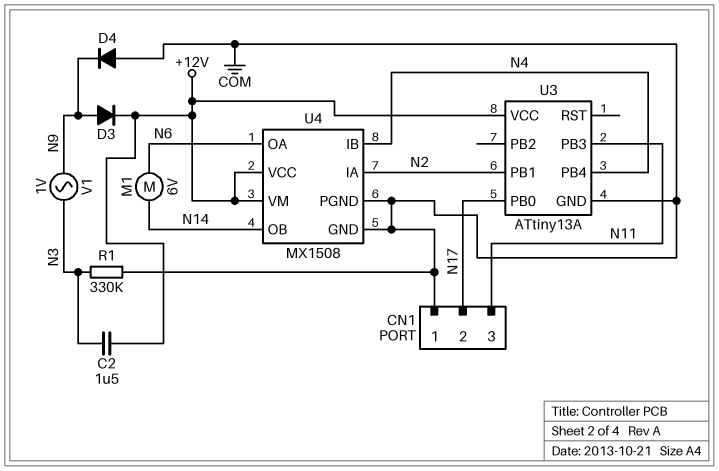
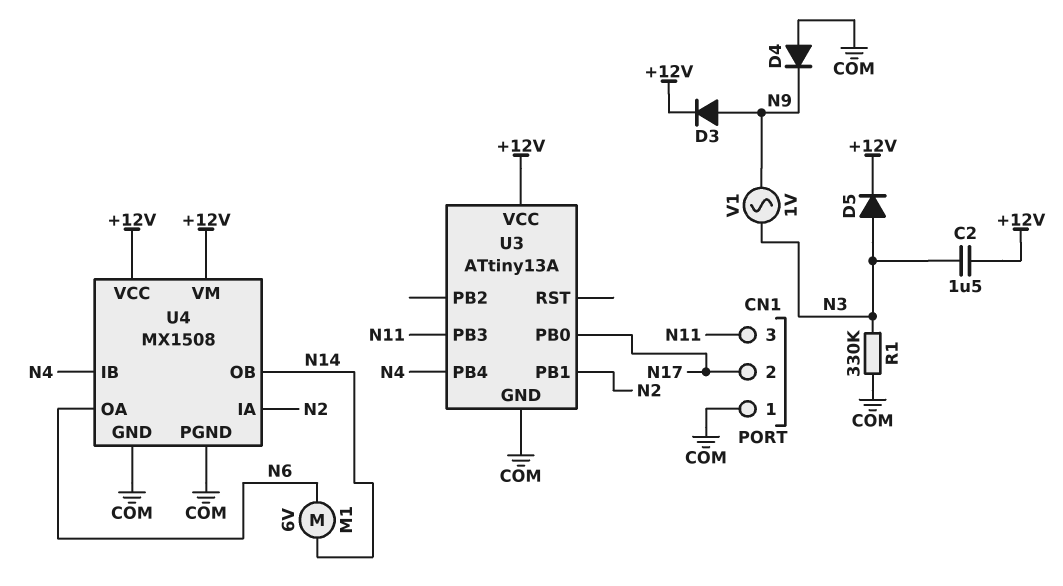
D5: none -> diode (A N3, K +12V)

